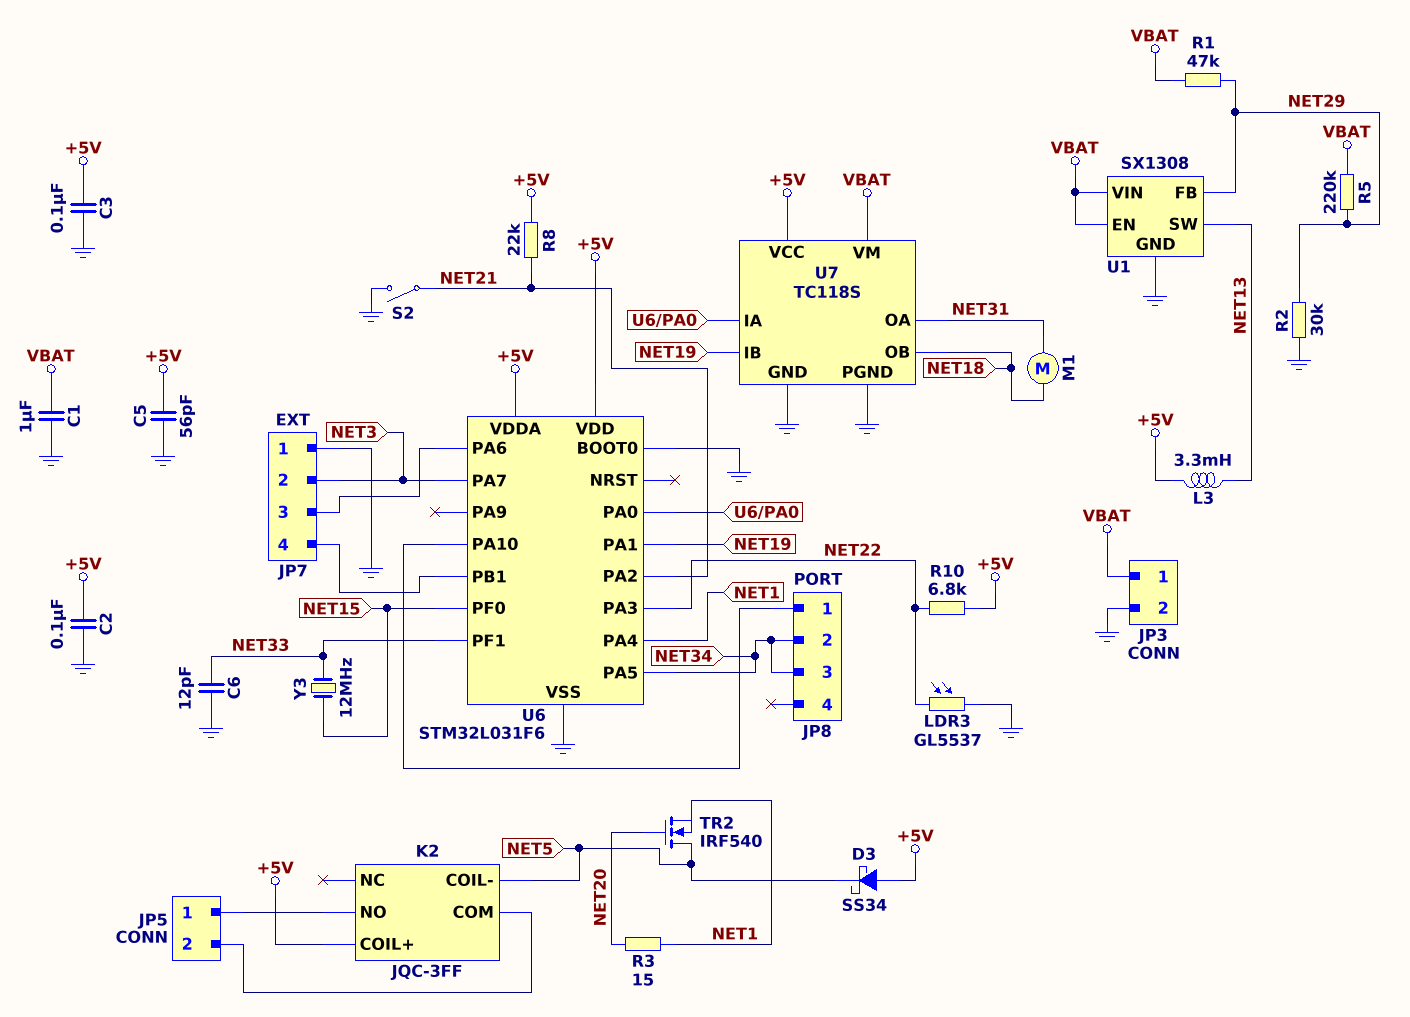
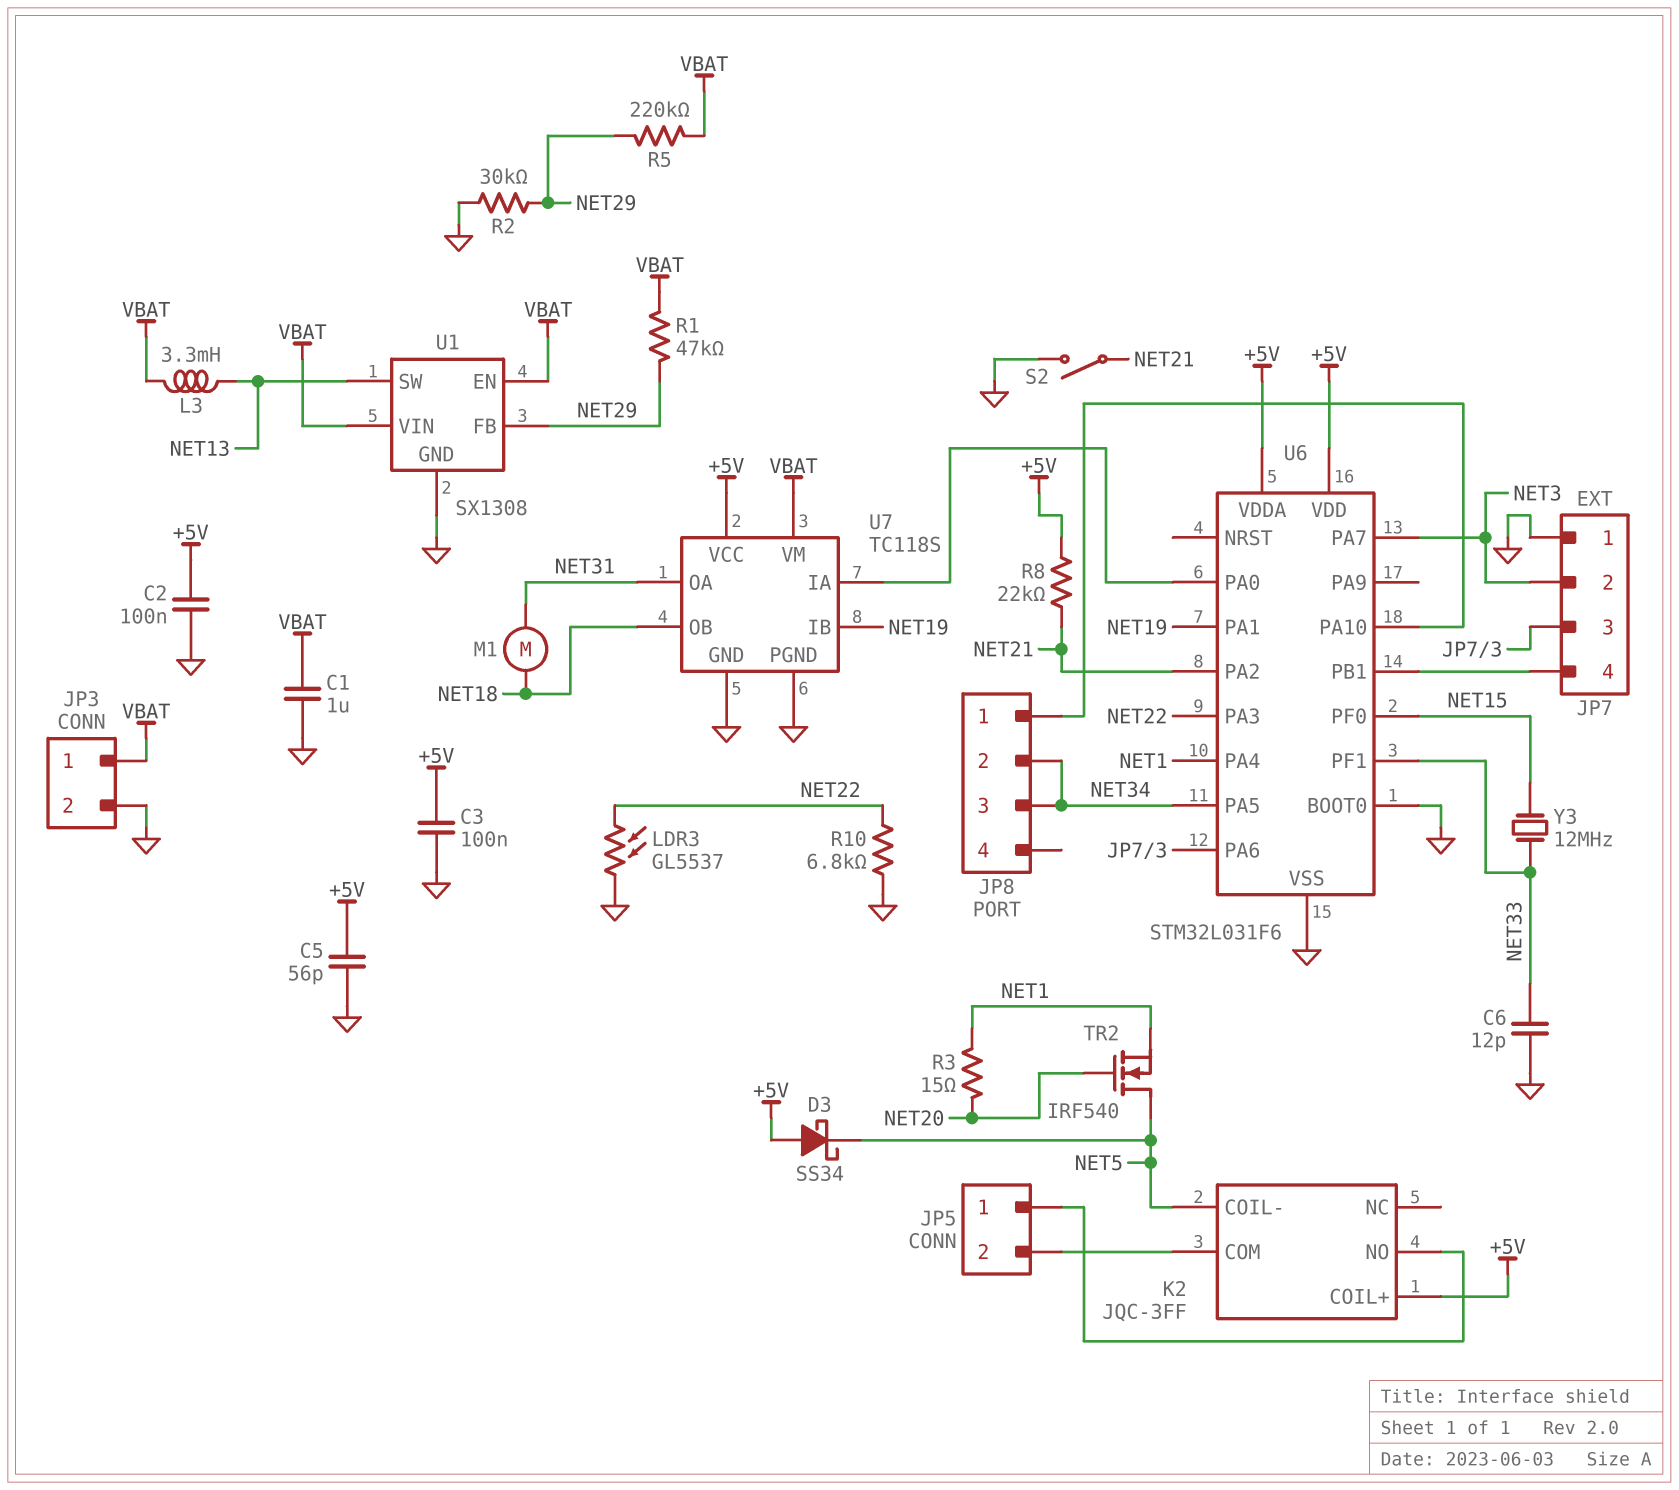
L3: 3.3mH (+5V, NET13) -> 3.3mH (NET13, VBAT)
R10: 6.8k (+5V, NET22) -> 6.8k (GND, NET22)

